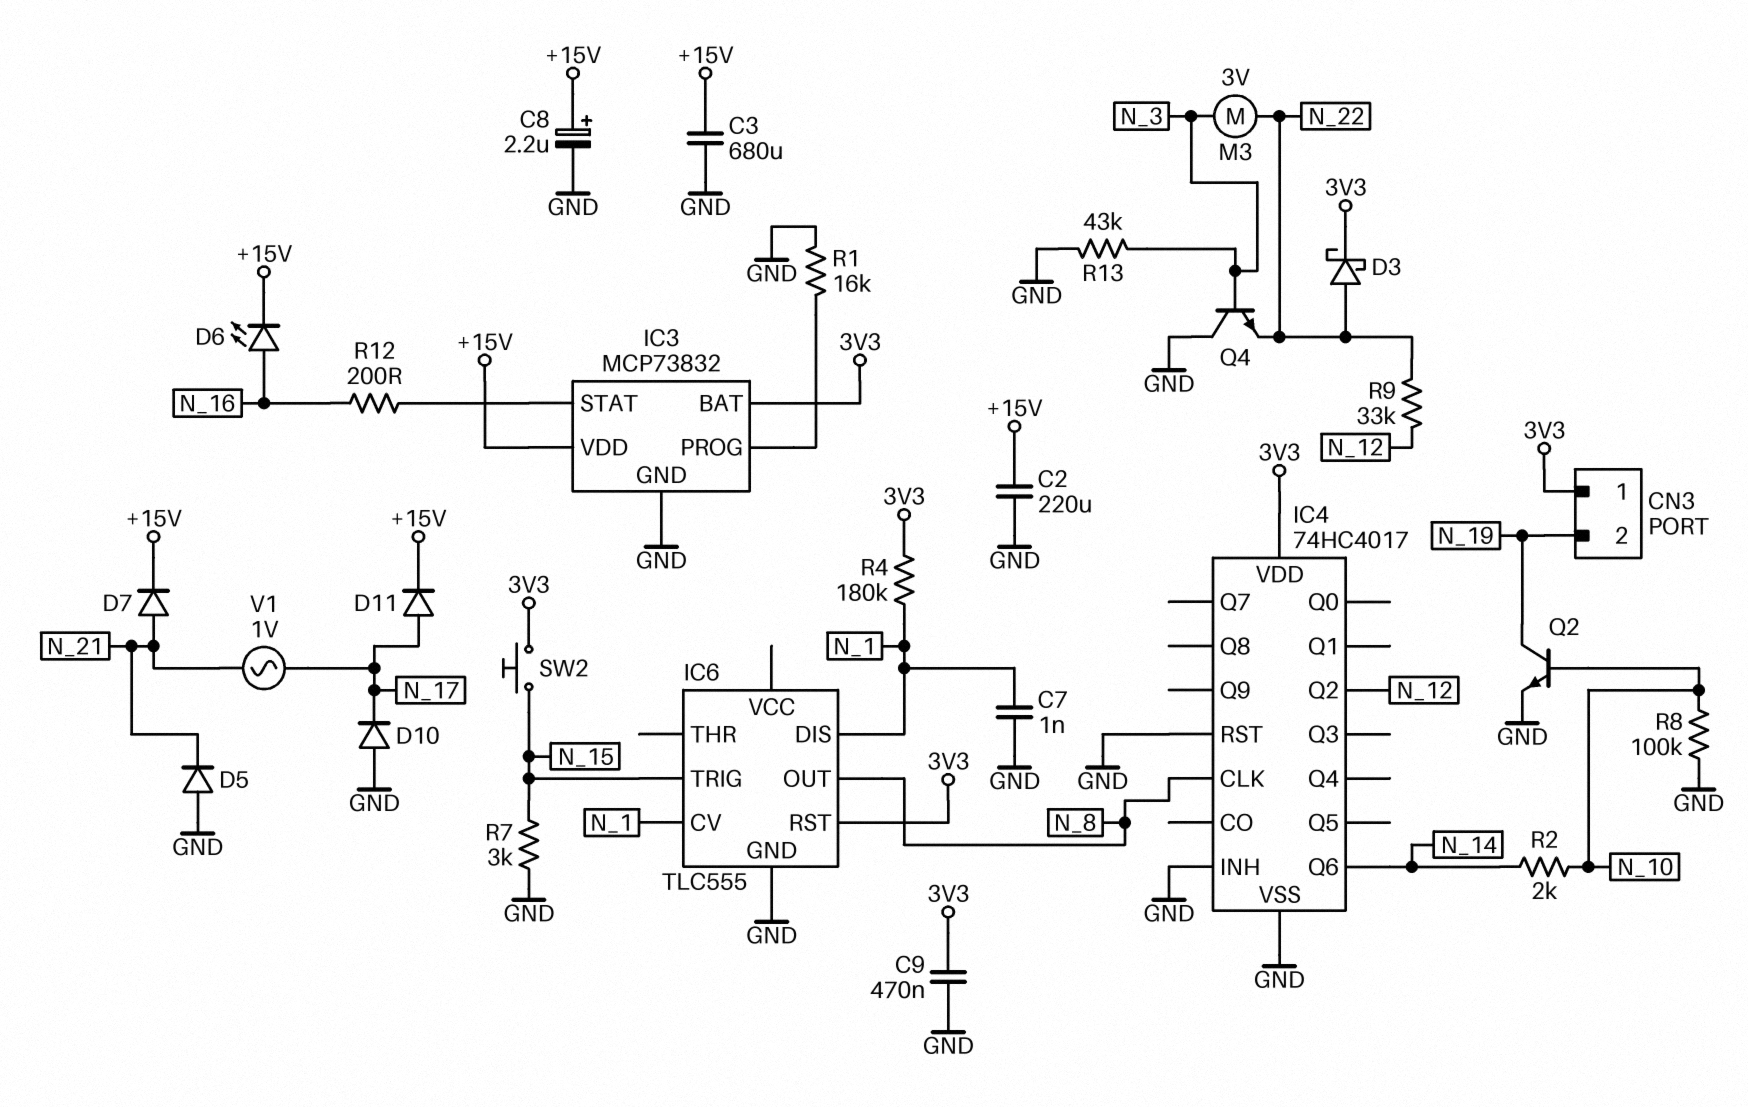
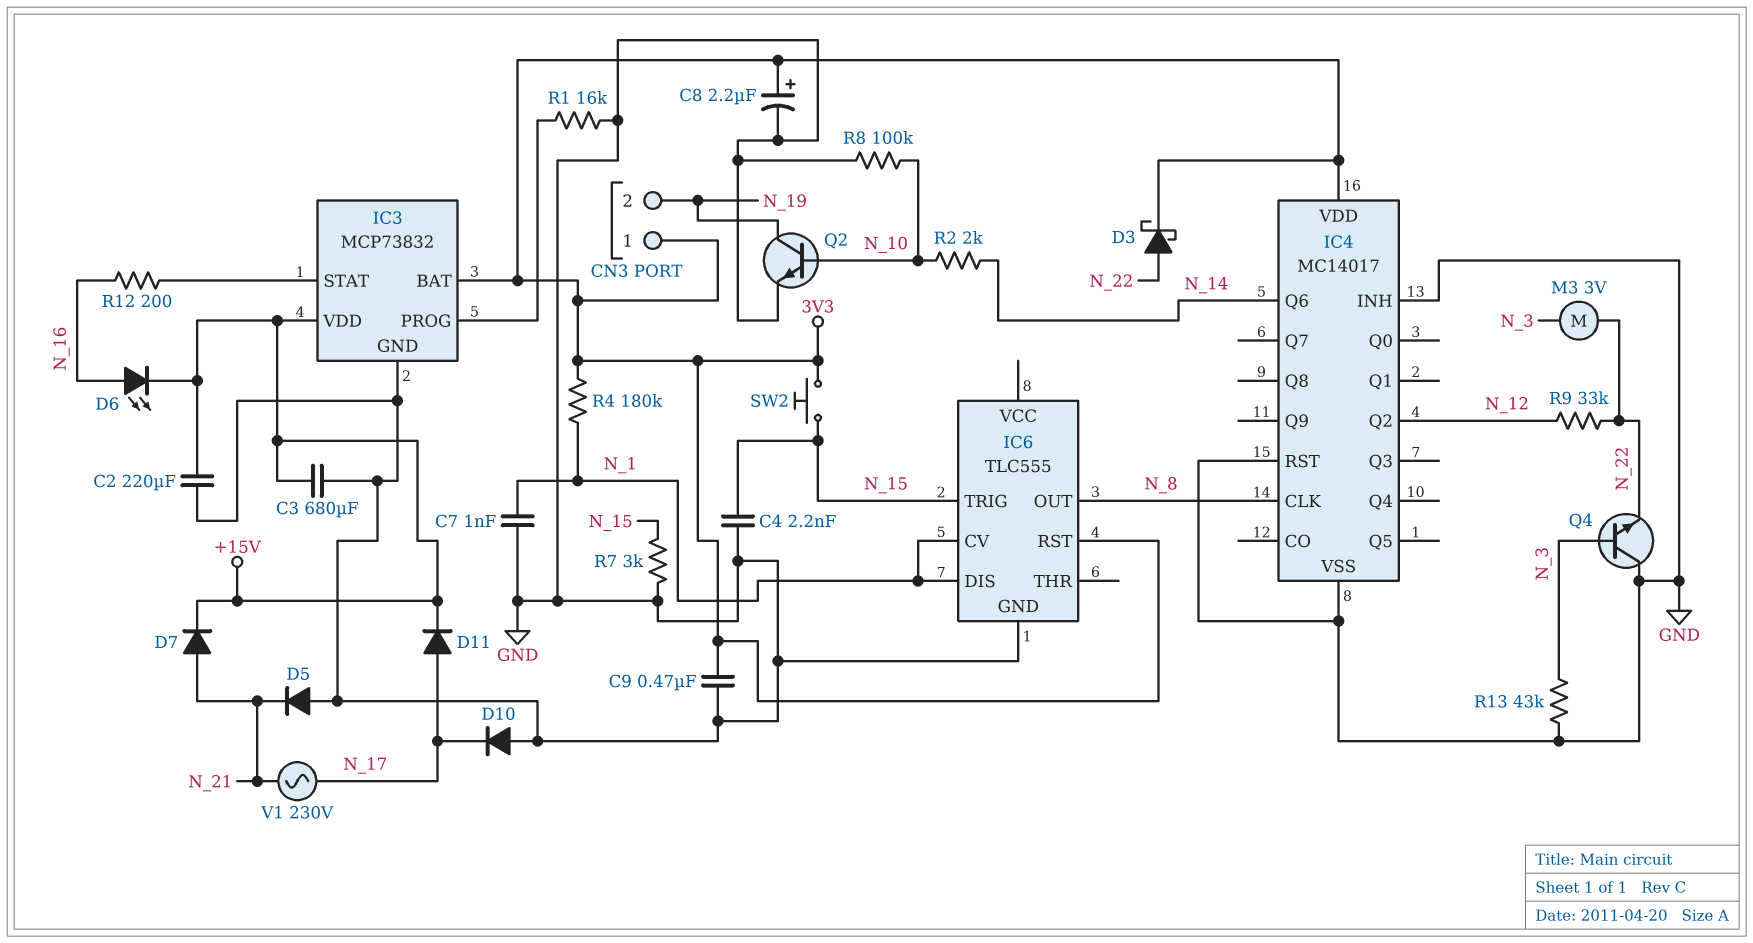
C4: none -> 2.2nF (GND, N_15)
C8: 2.2uF (plus +15V, minus GND) -> 2.2uF (plus 3V3, minus GND)
IC4: 74HC4017 -> MC14017
V1: AC 1V (N_17, N_21) -> AC 230V (N_17, N_21)

